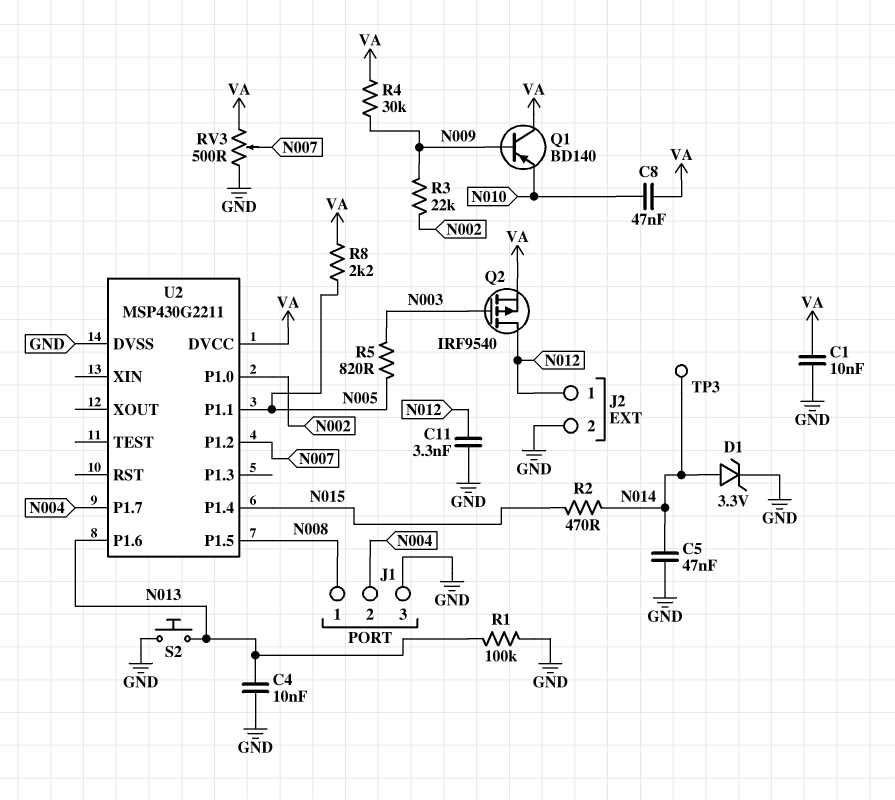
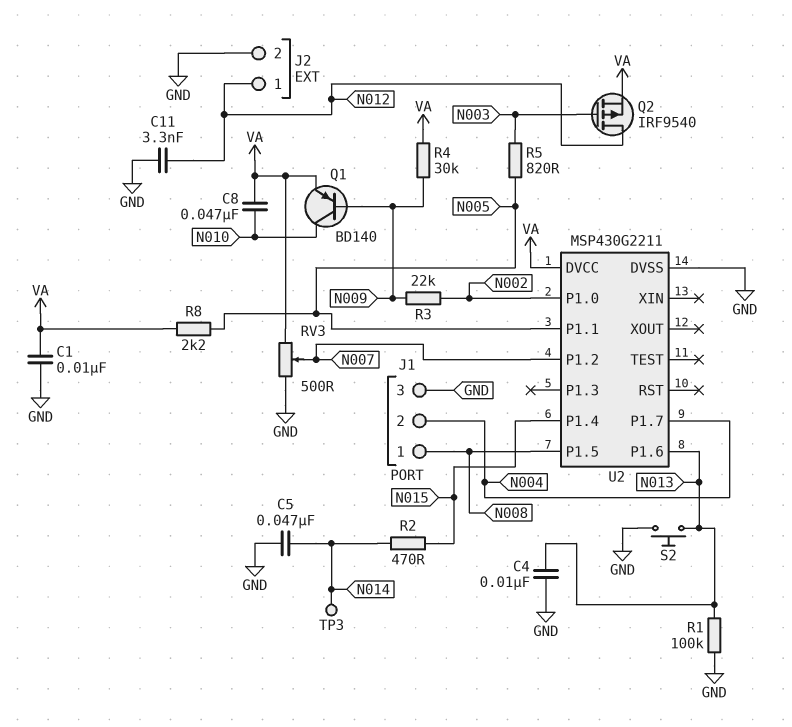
D1: zener 3.3V (A N014, K GND) -> none
Q1: PNP BD140 (B N009, C VA, E N010) -> PNP BD140 (B N009, C N010, E VA)

